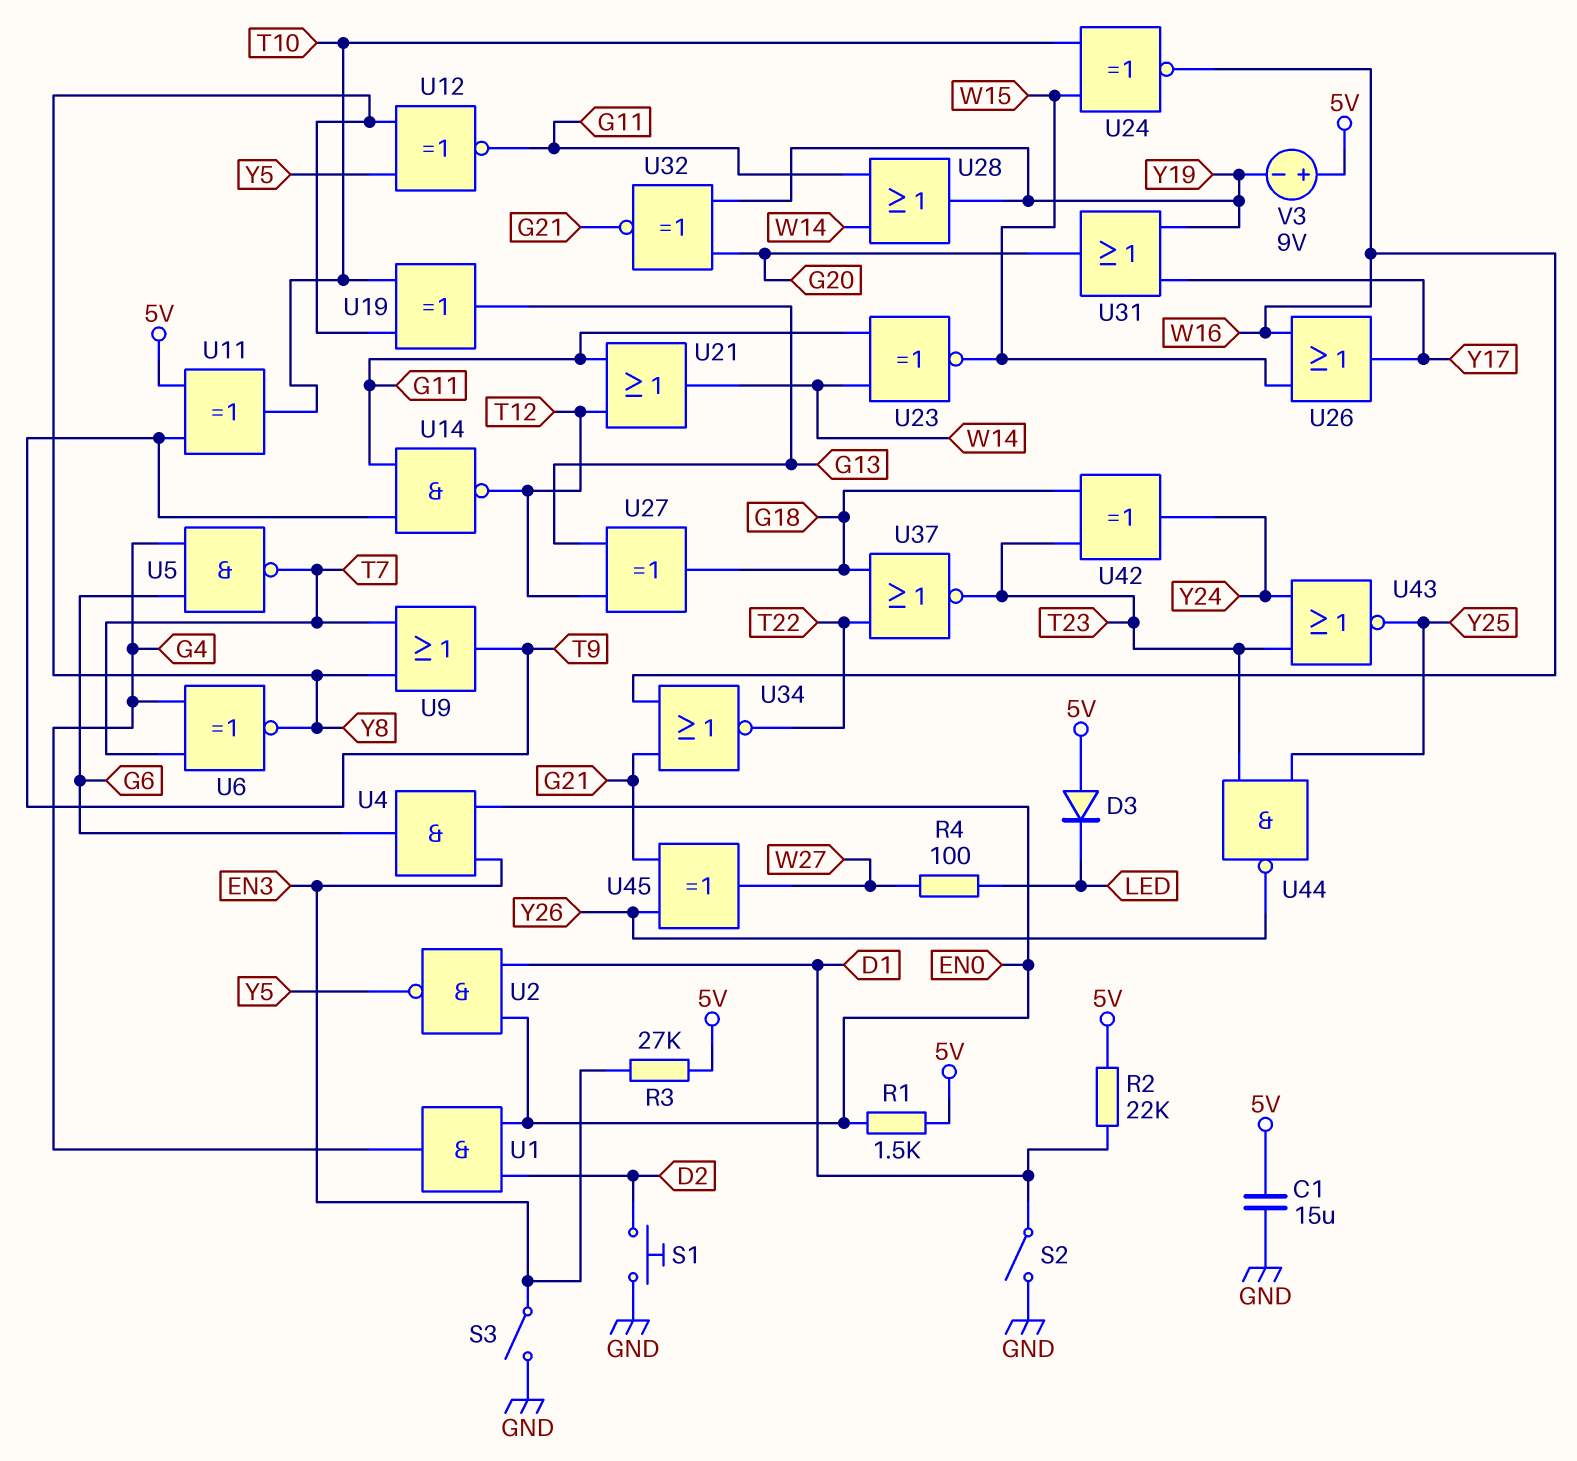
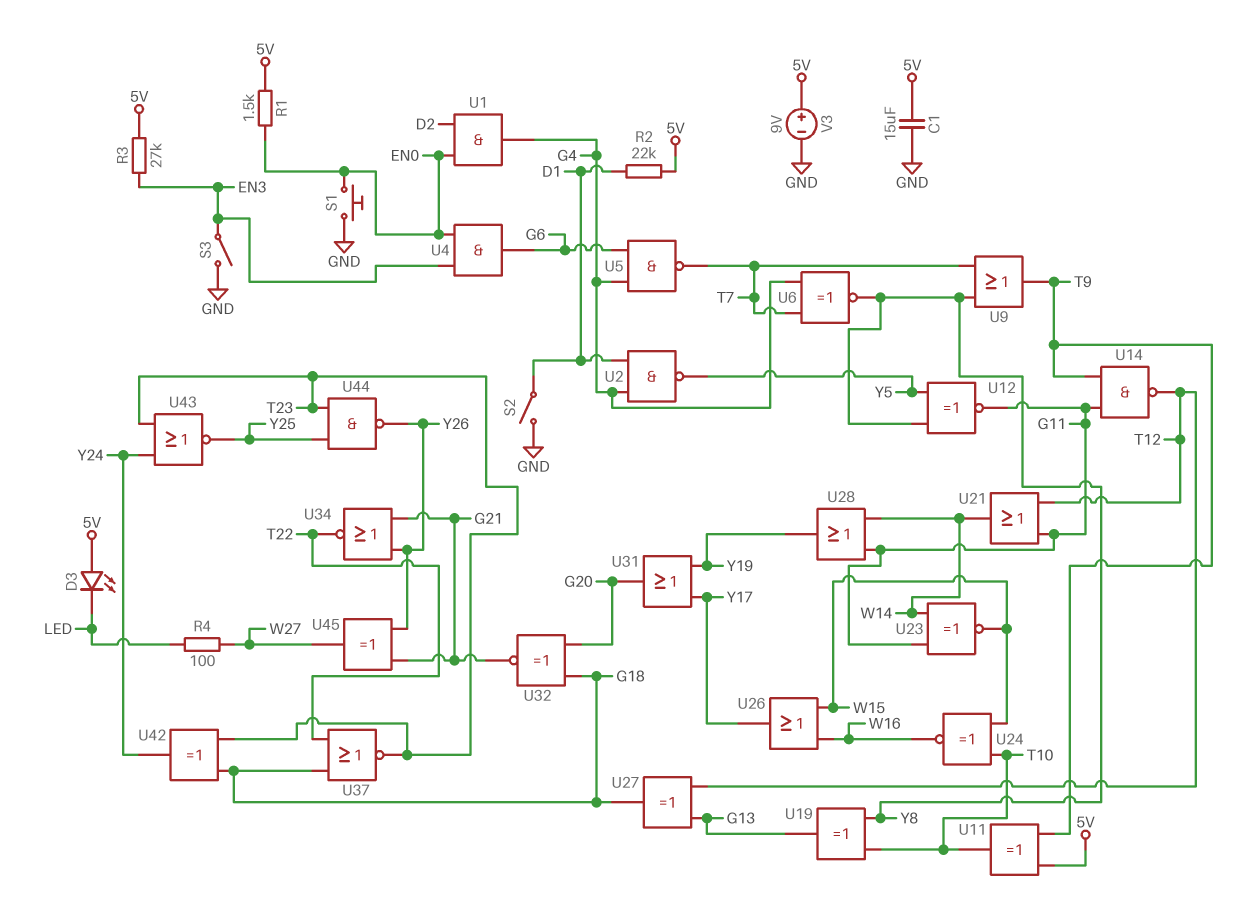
D3: diode (A 5V, K LED) -> LED (A 5V, K LED)
S1: button (D2, GND) -> button (EN0, GND)
U2: NAND (in D1, in EN0, out Y5) -> NAND (in D1, in G4, out Y5)
U32: XNOR (in G20, in Y19, out G21) -> XNOR (in G18, in G20, out G21)
U34: NOR (in G21, in W16, out T22) -> NOR (in G21, in Y26, out T22)
V3: 9V (plus 5V, minus Y19) -> 9V (plus 5V, minus GND)

